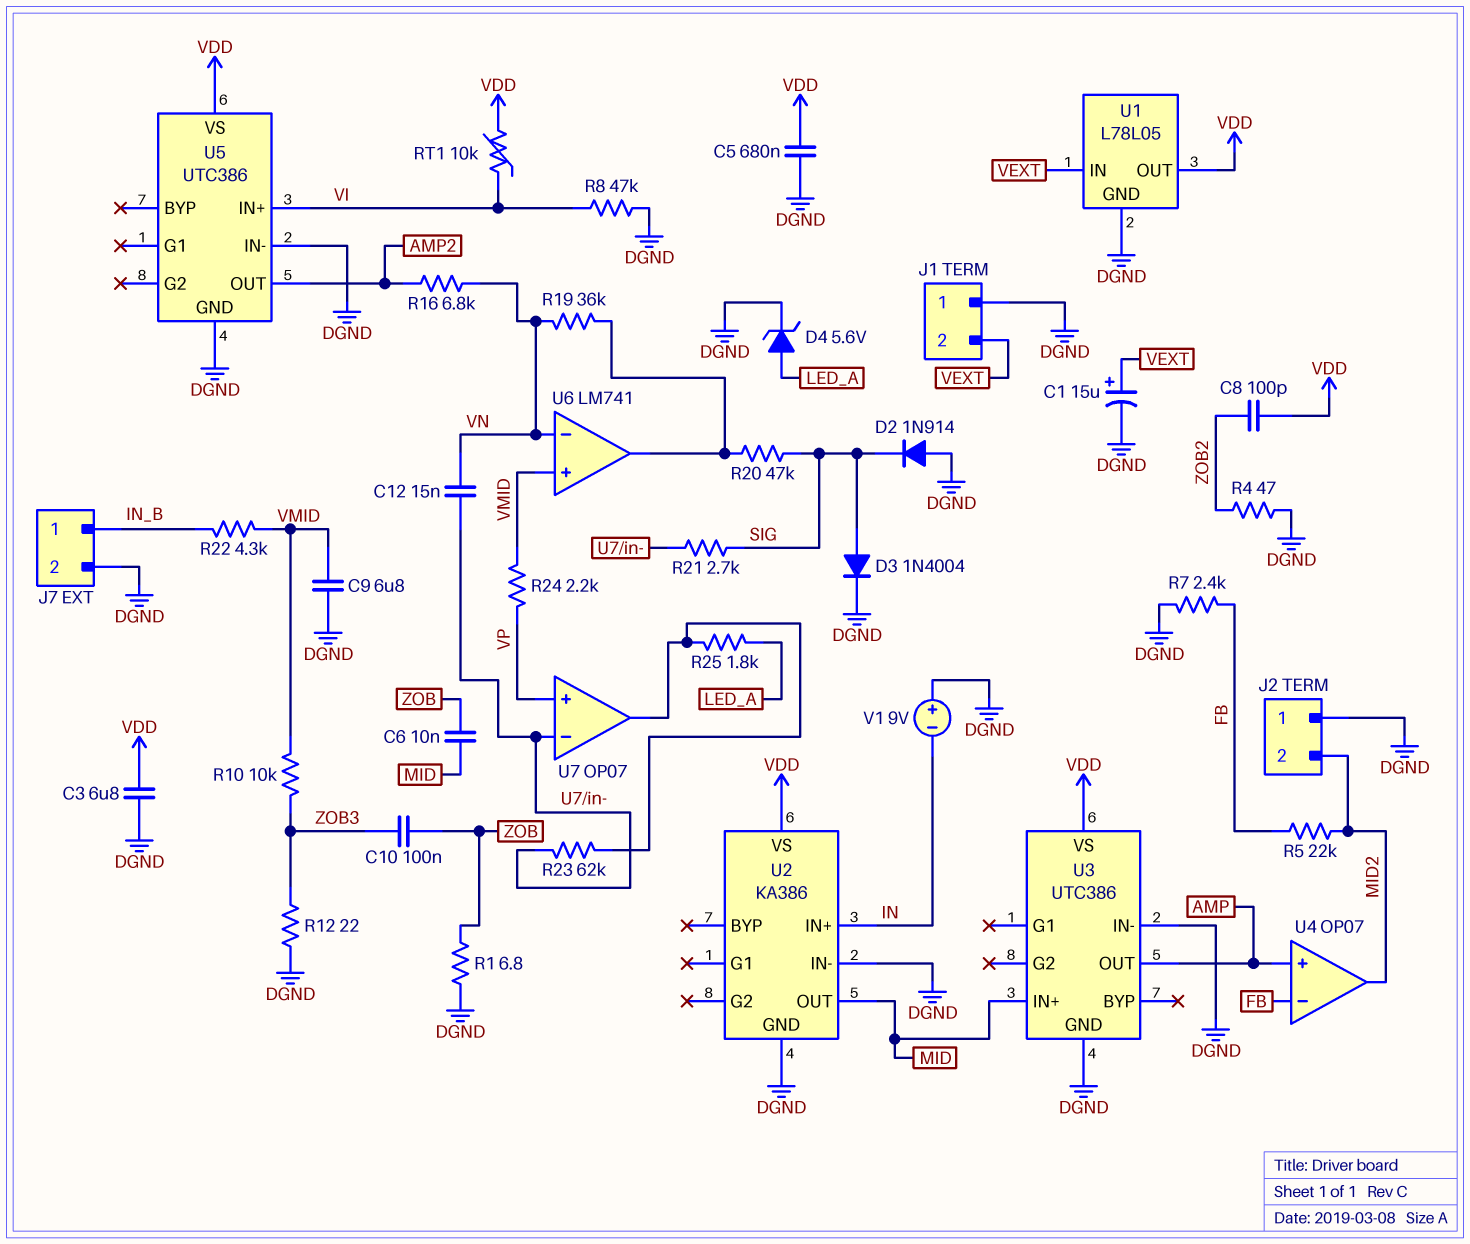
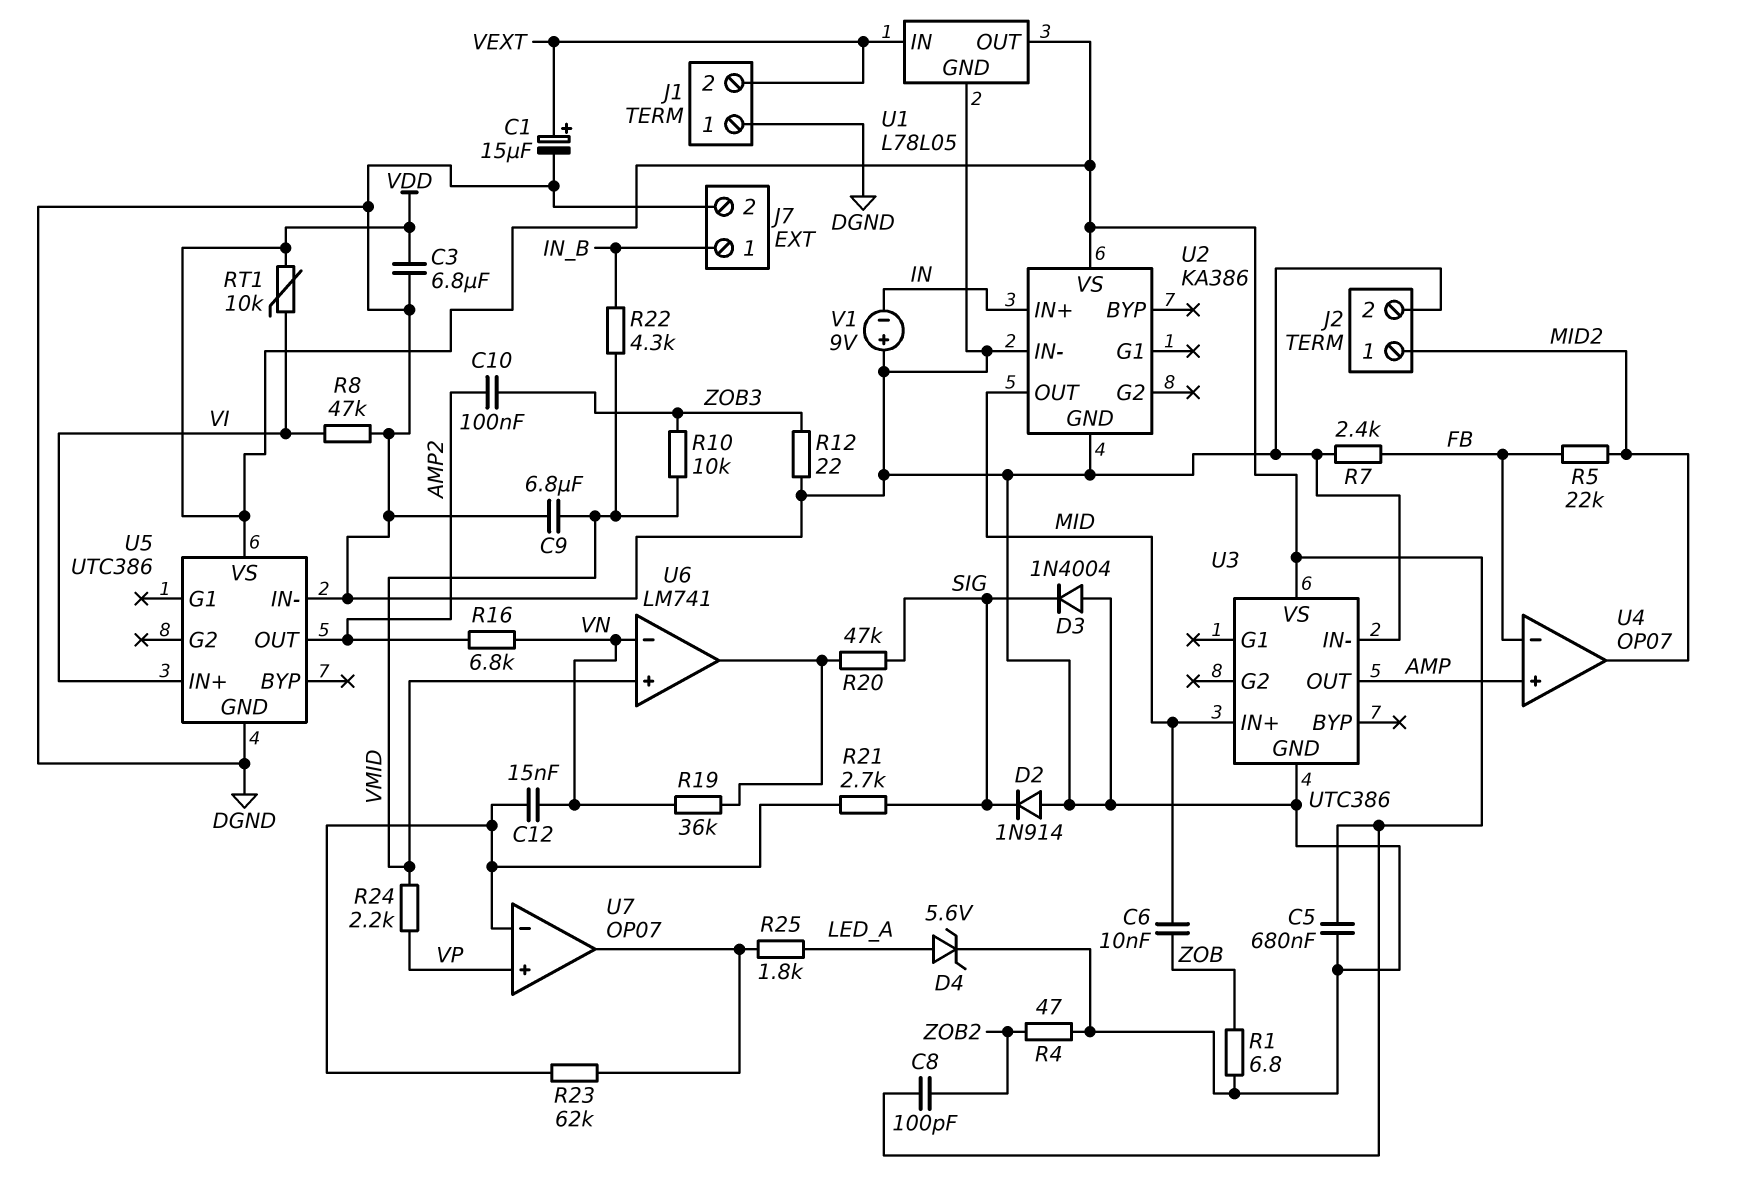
C10: 100nF (ZOB, ZOB3) -> 100nF (AMP2, ZOB3)
D3: diode 1N4004 (A SIG, K DGND) -> diode 1N4004 (A DGND, K SIG)
J2 pin 1: DGND -> MID2
J2 pin 2: MID2 -> DGND

